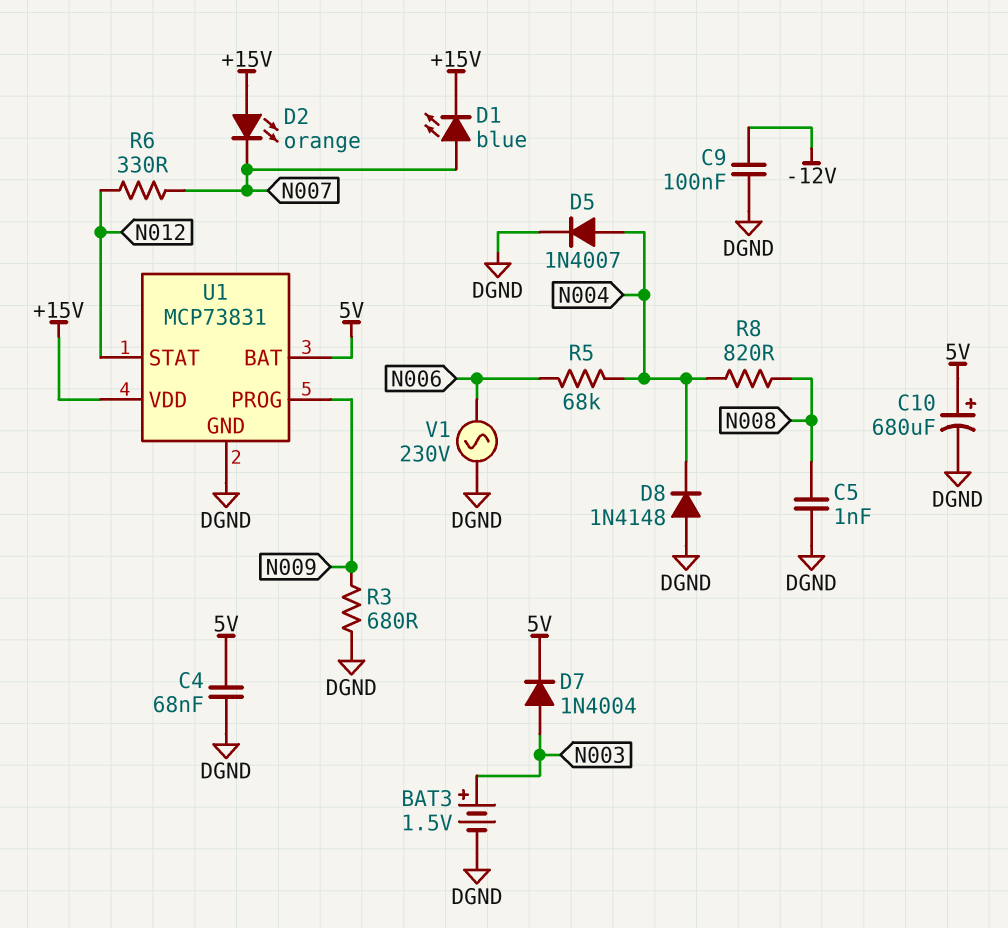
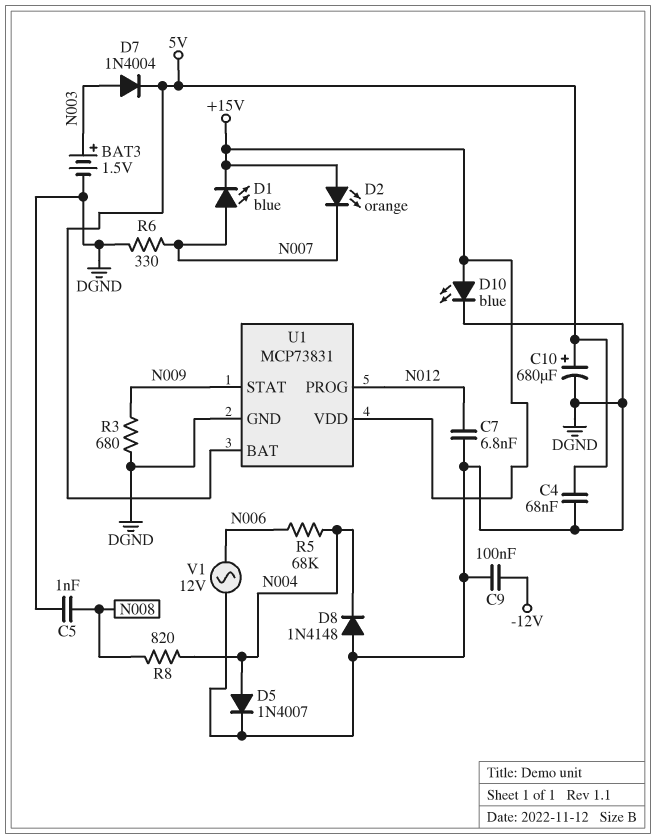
C7: none -> 6.8nF (DGND, N012)
D10: none -> LED blue (A +15V, K DGND)
R6: 330 (N007, N012) -> 330 (DGND, N007)
U1 pin PROG: N009 -> N012
U1 pin STAT: N012 -> N009
V1: AC 230V (DGND, N006) -> AC 12V (DGND, N006)

